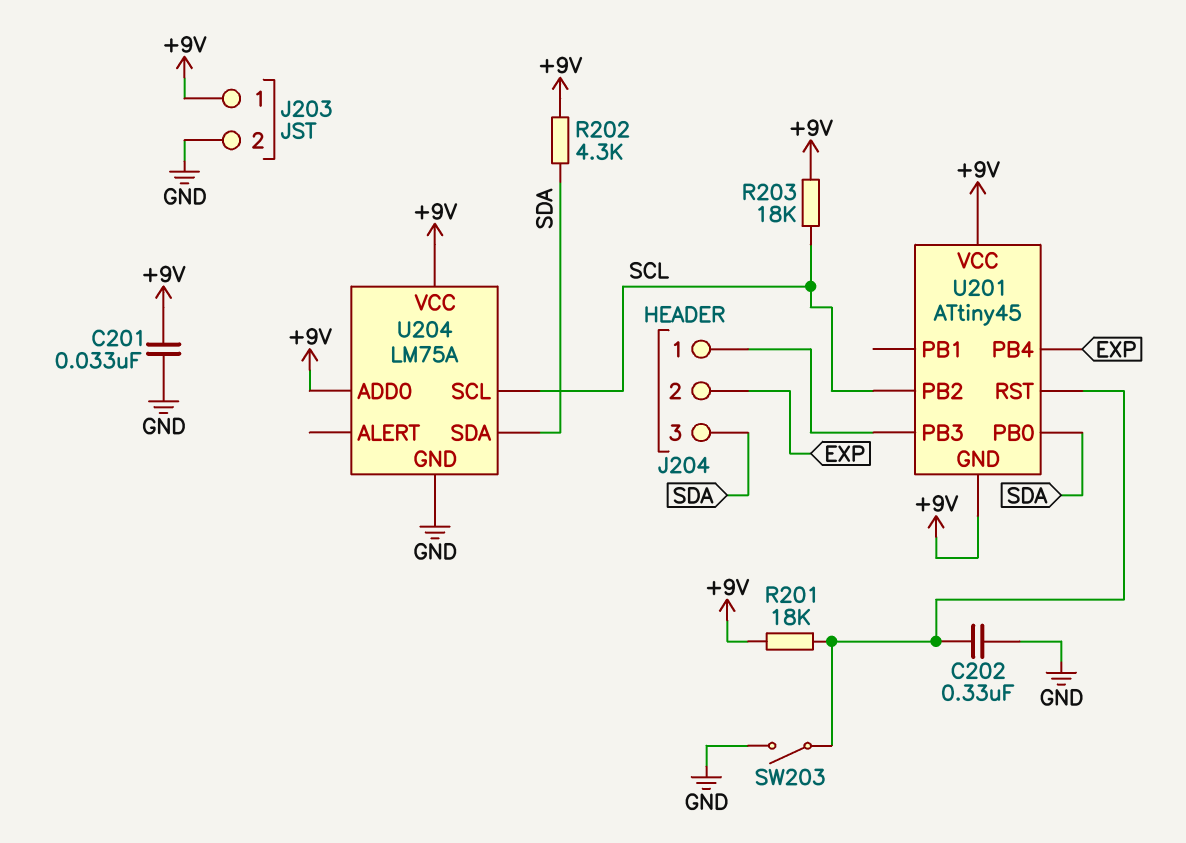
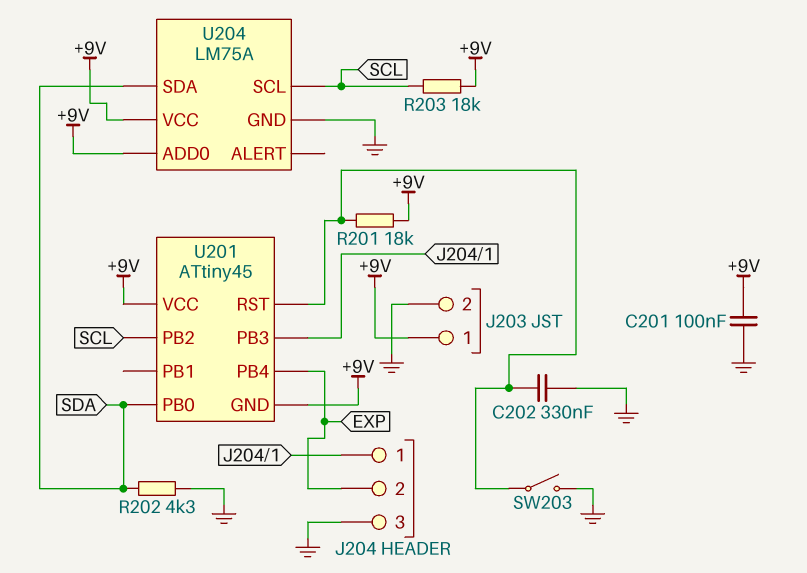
C201: 33nF (+9V, GND) -> 100nF (+9V, GND)
J204 pin 3: SDA -> GND
R202: 4.3k (+9V, SDA) -> 4.3k (GND, SDA)

